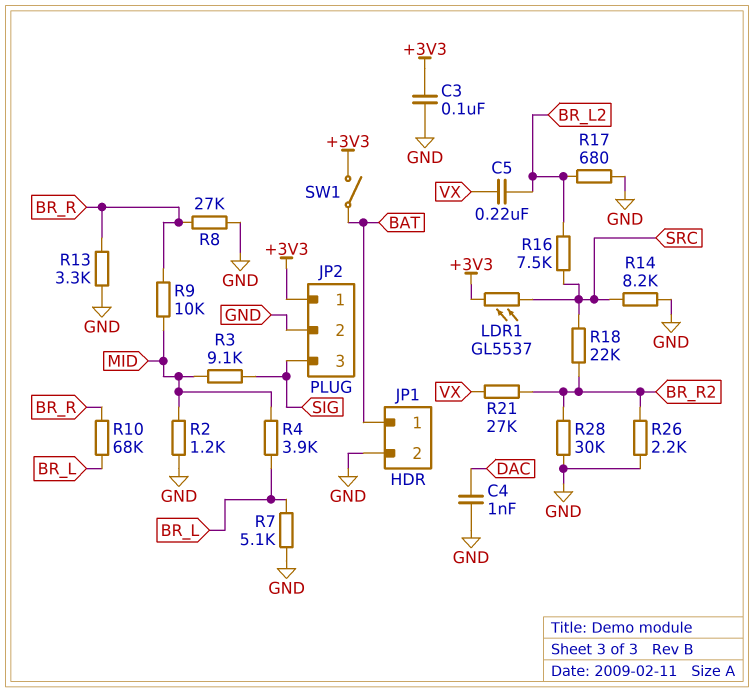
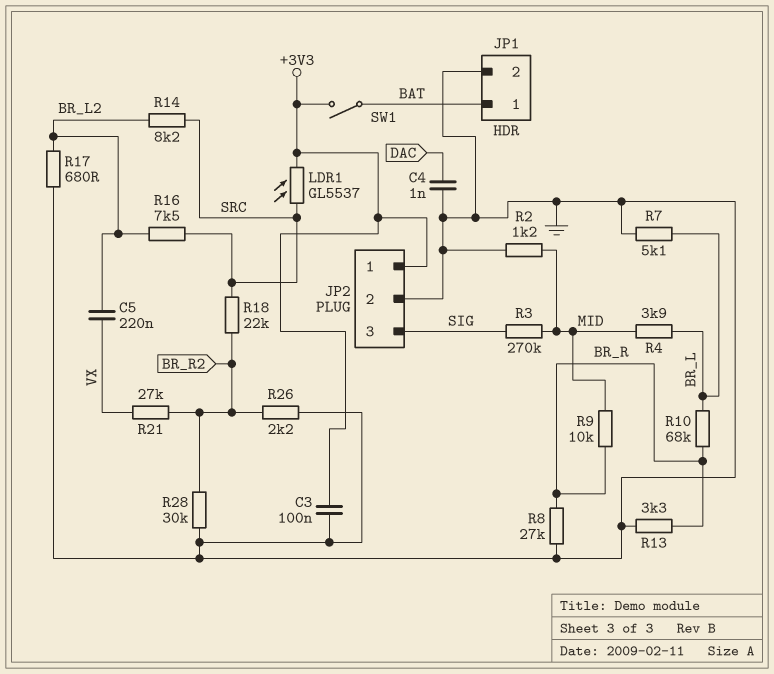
R3: 9.1k (MID, SIG) -> 270k (MID, SIG)
R14: 8.2k (GND, SRC) -> 8.2k (BR_L2, SRC)

